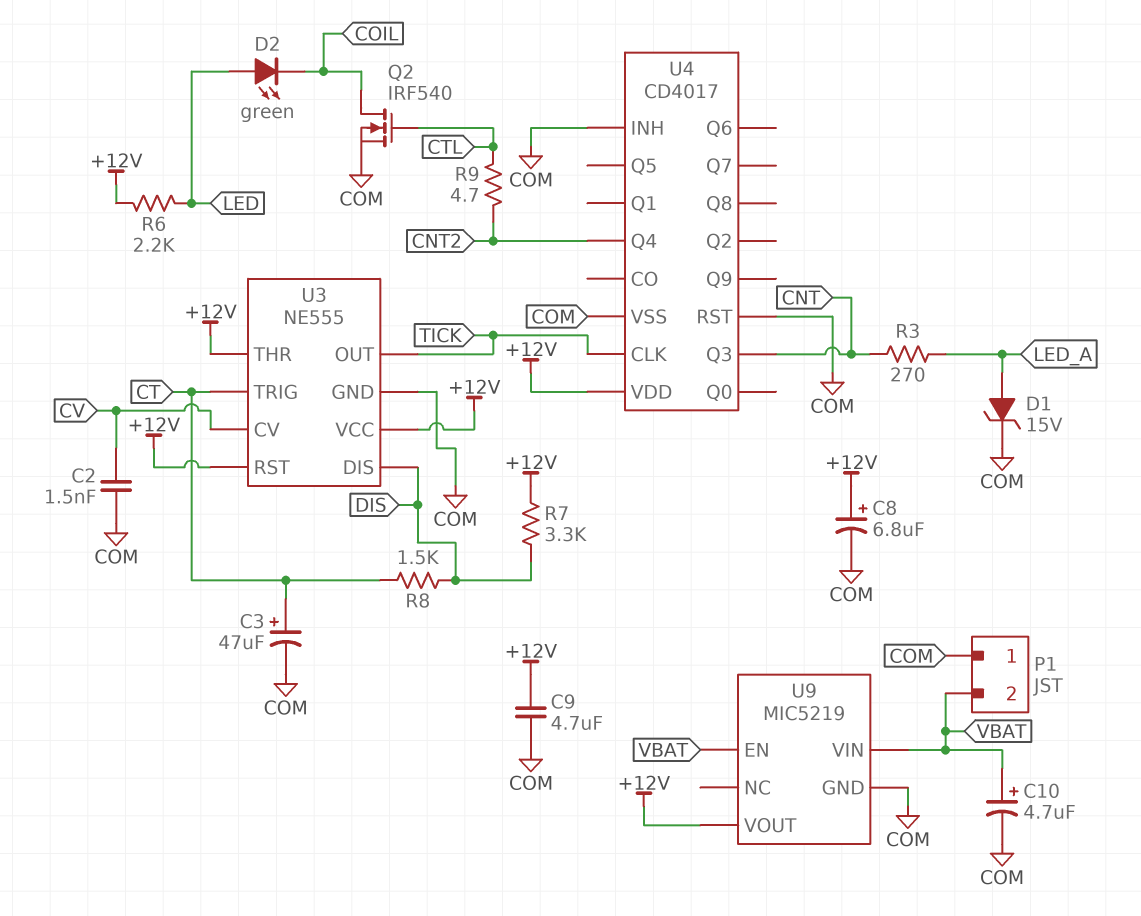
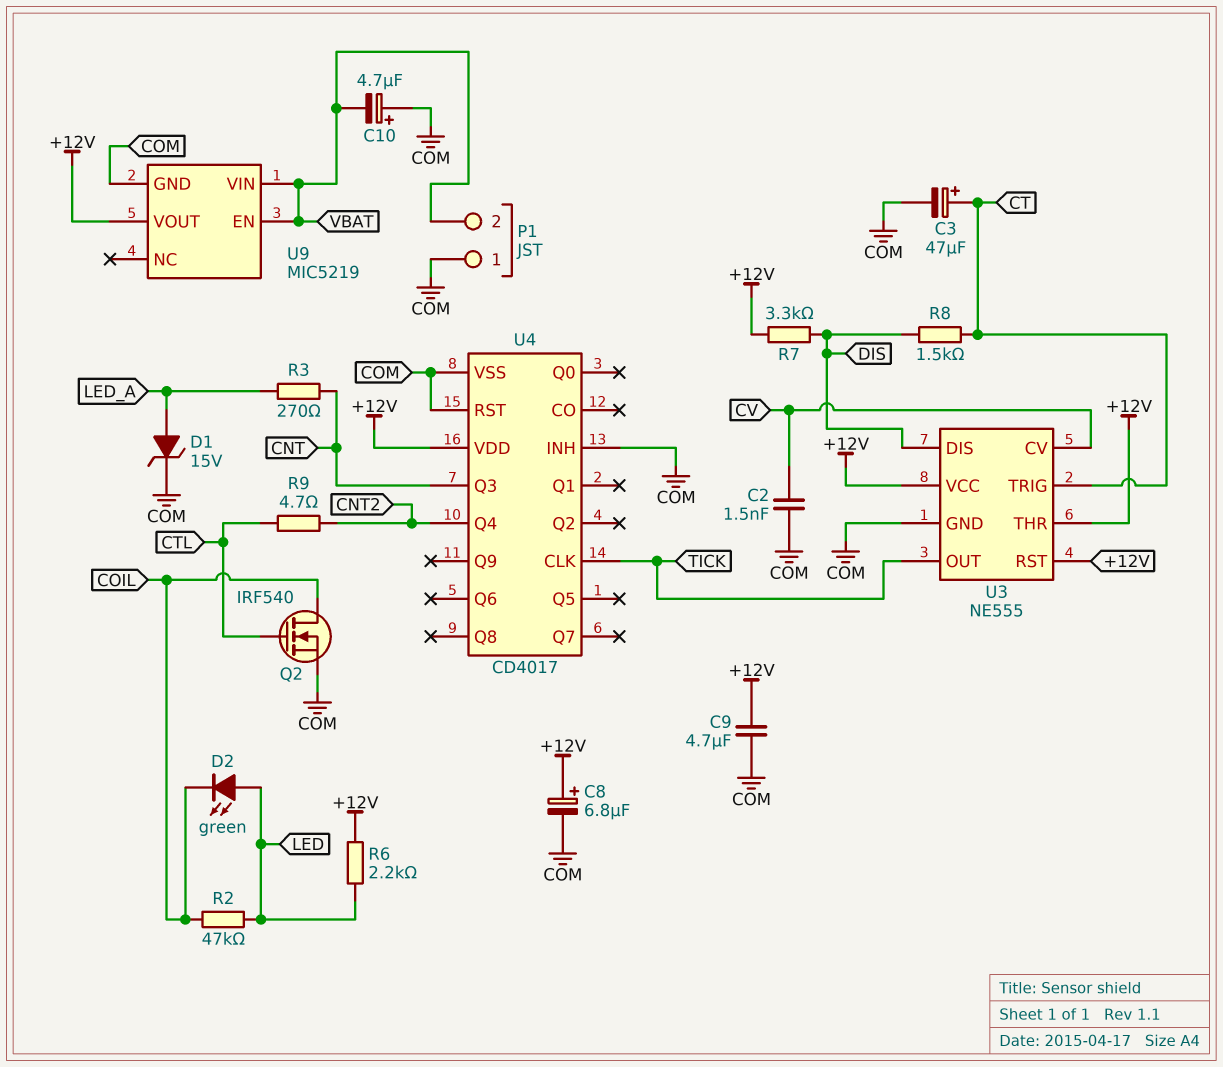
C10: 4.7uF (plus VBAT, minus COM) -> 4.7uF (plus COM, minus VBAT)
R2: none -> 47k (COIL, LED)

